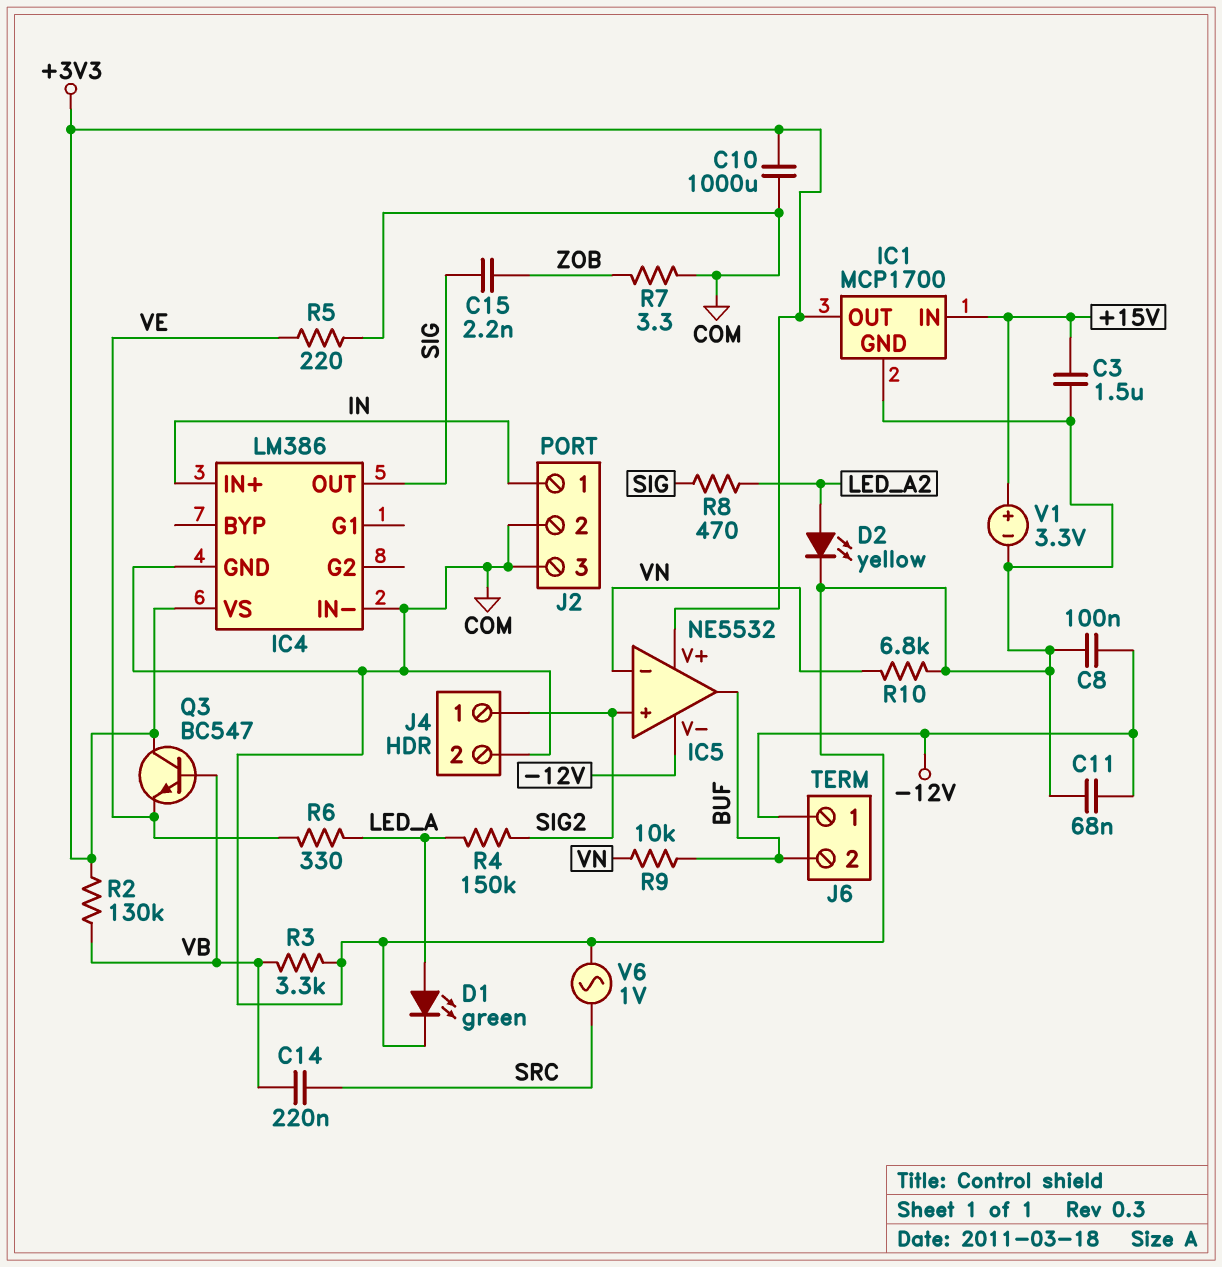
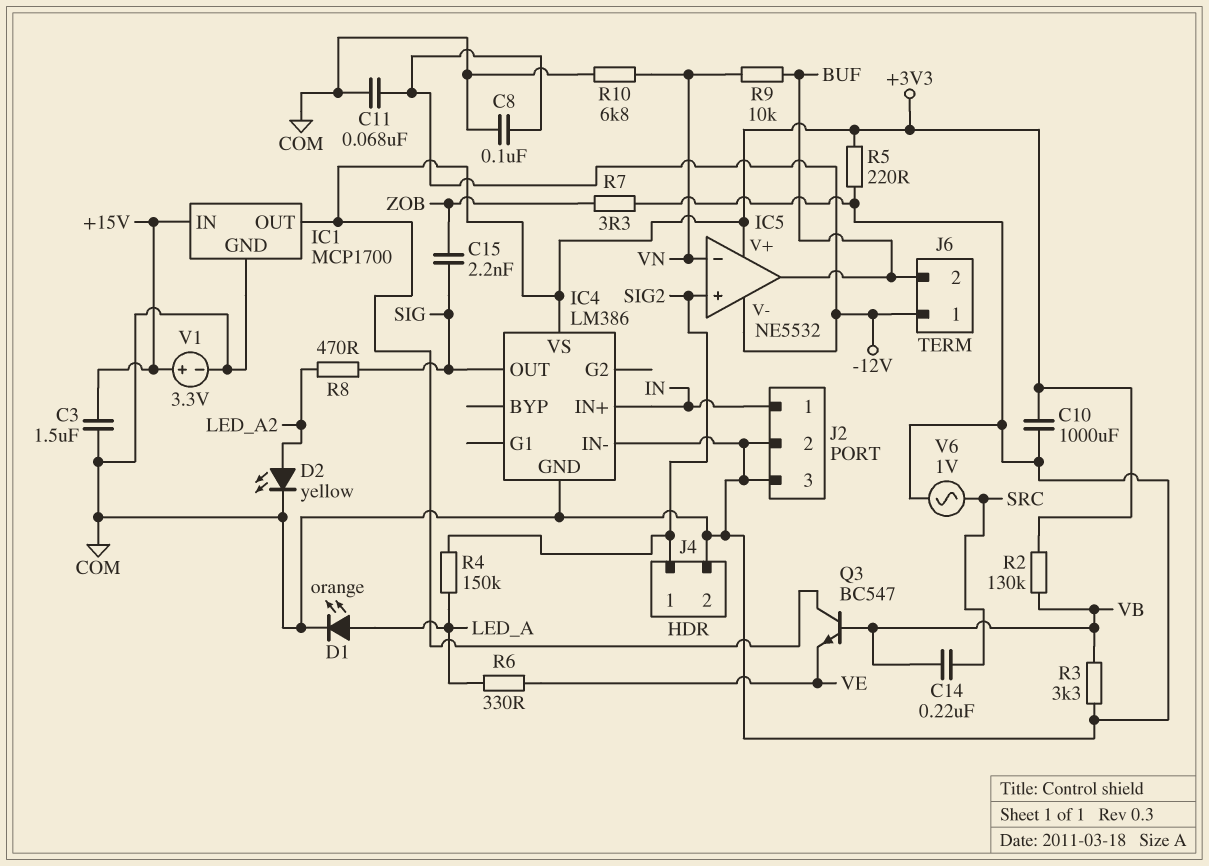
D1: LED green (A LED_A, K COM) -> LED orange (A LED_A, K COM)
R5: 220 (COM, VE) -> 220 (+3V3, COM)

